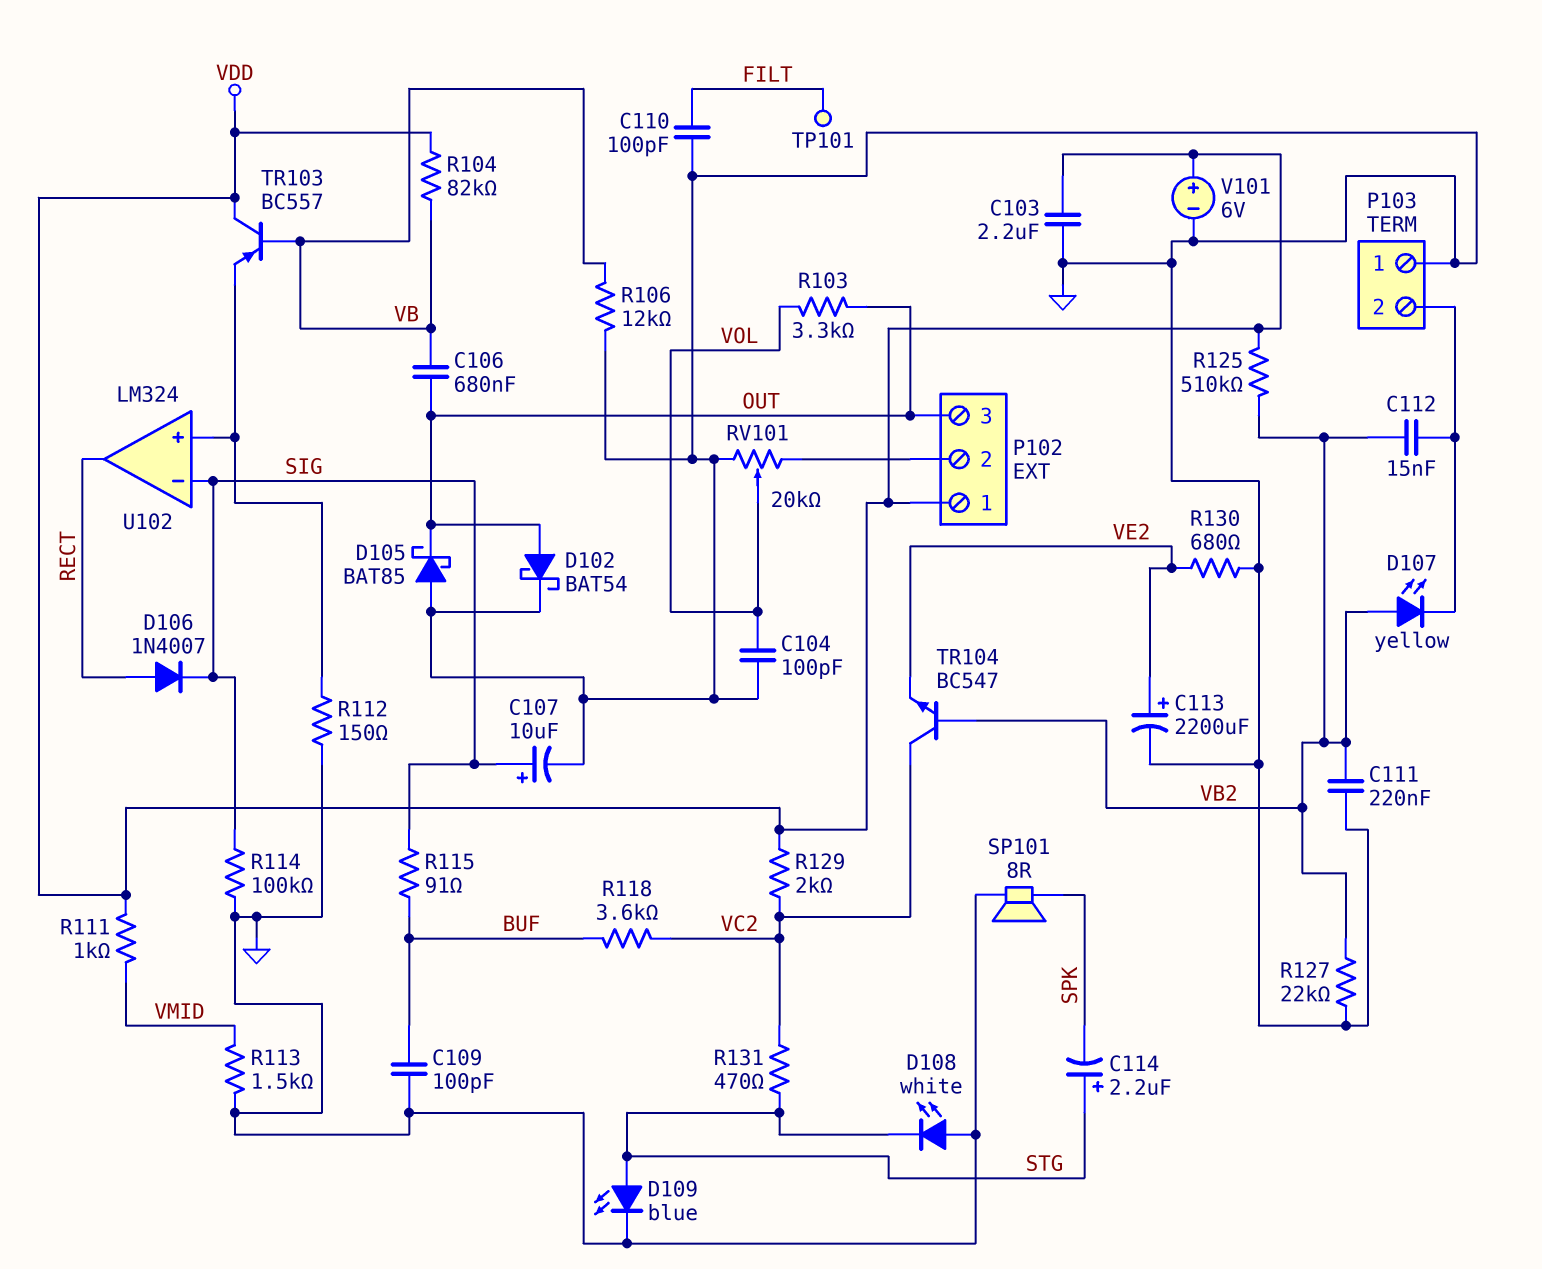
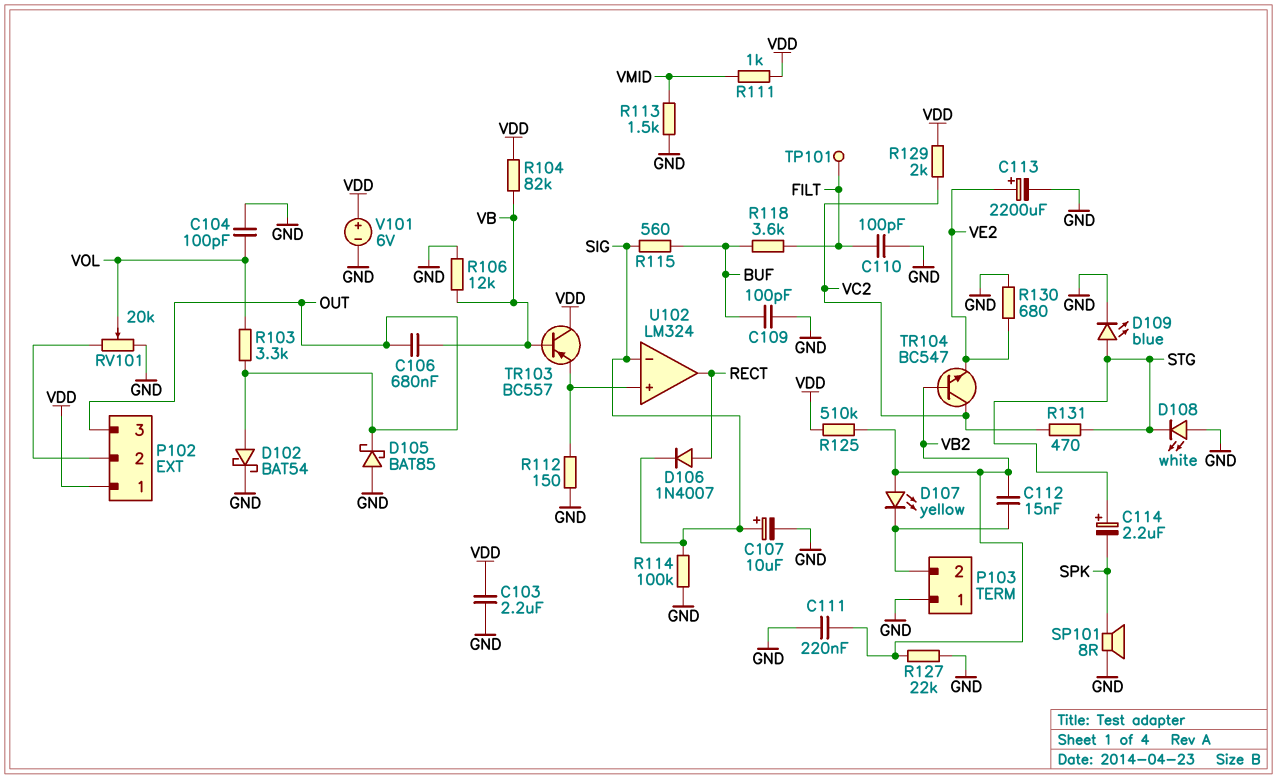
R115: 91 (BUF, SIG) -> 560 (BUF, SIG)
R118: 3.6k (BUF, VC2) -> 3.6k (BUF, FILT)

